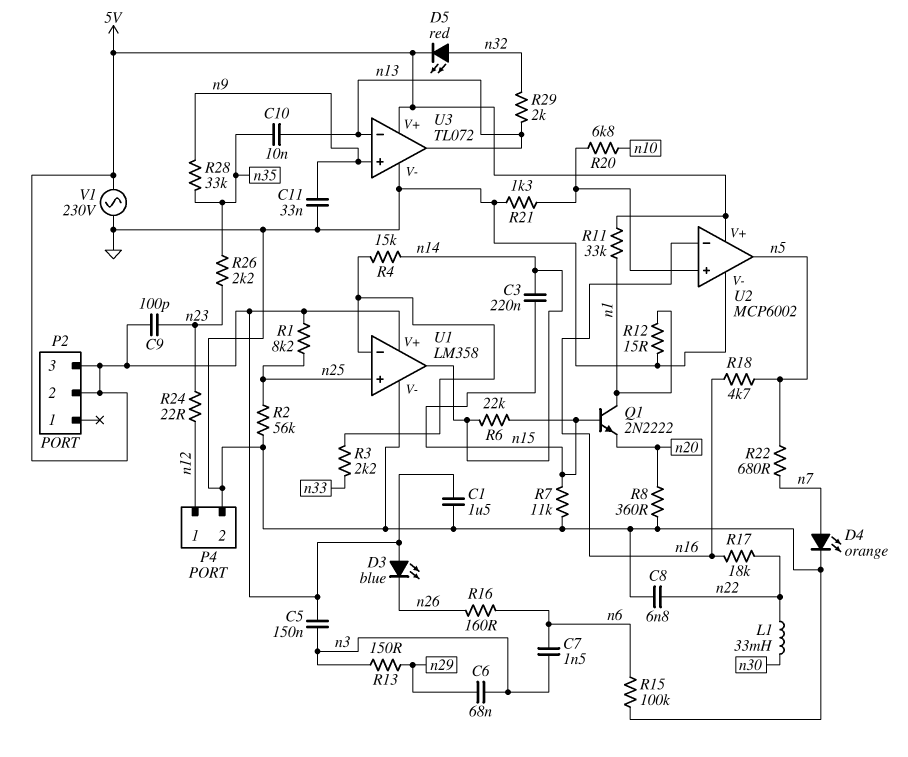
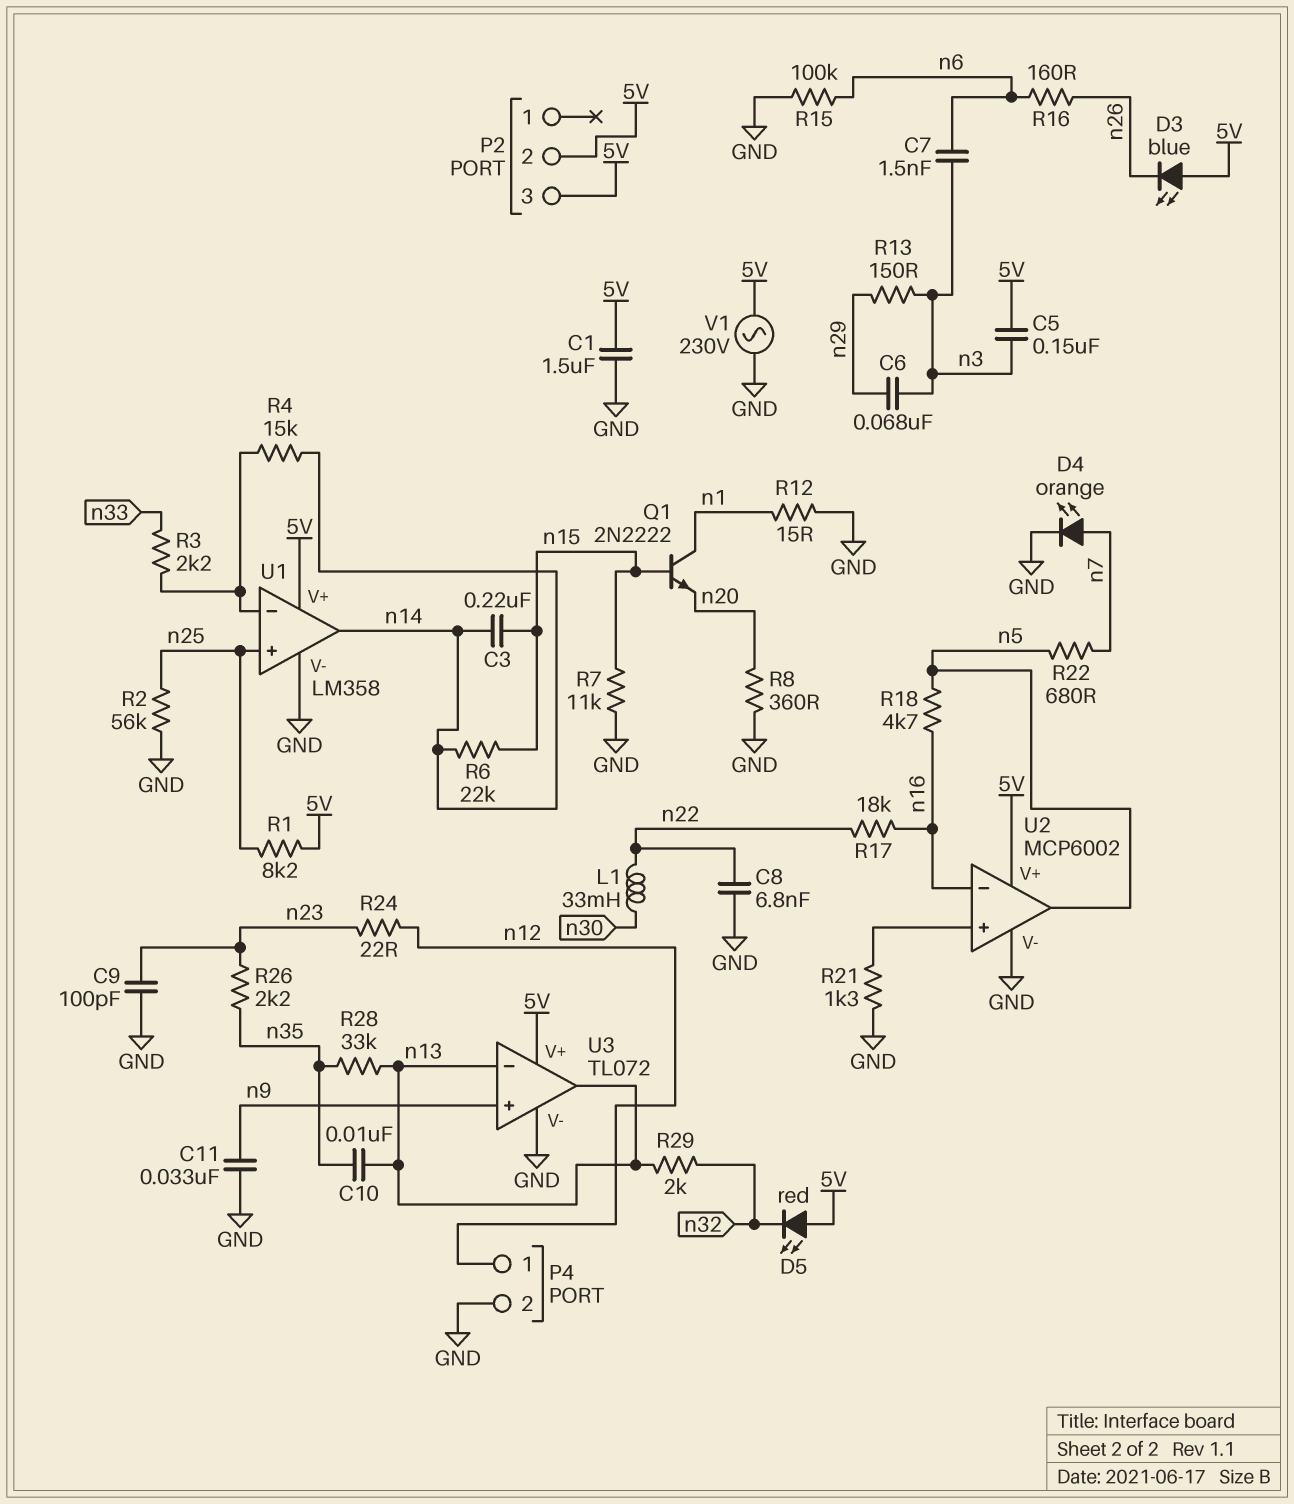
C9: 100pF (5V, n23) -> 100pF (GND, n23)
D5: LED red (A n32, K 5V) -> LED red (A 5V, K n32)
R11: 33k (5V, n1) -> none
R20: 6.8k (U2/in+, n10) -> none
R28: 33k (n9, n35) -> 33k (n13, n35)

